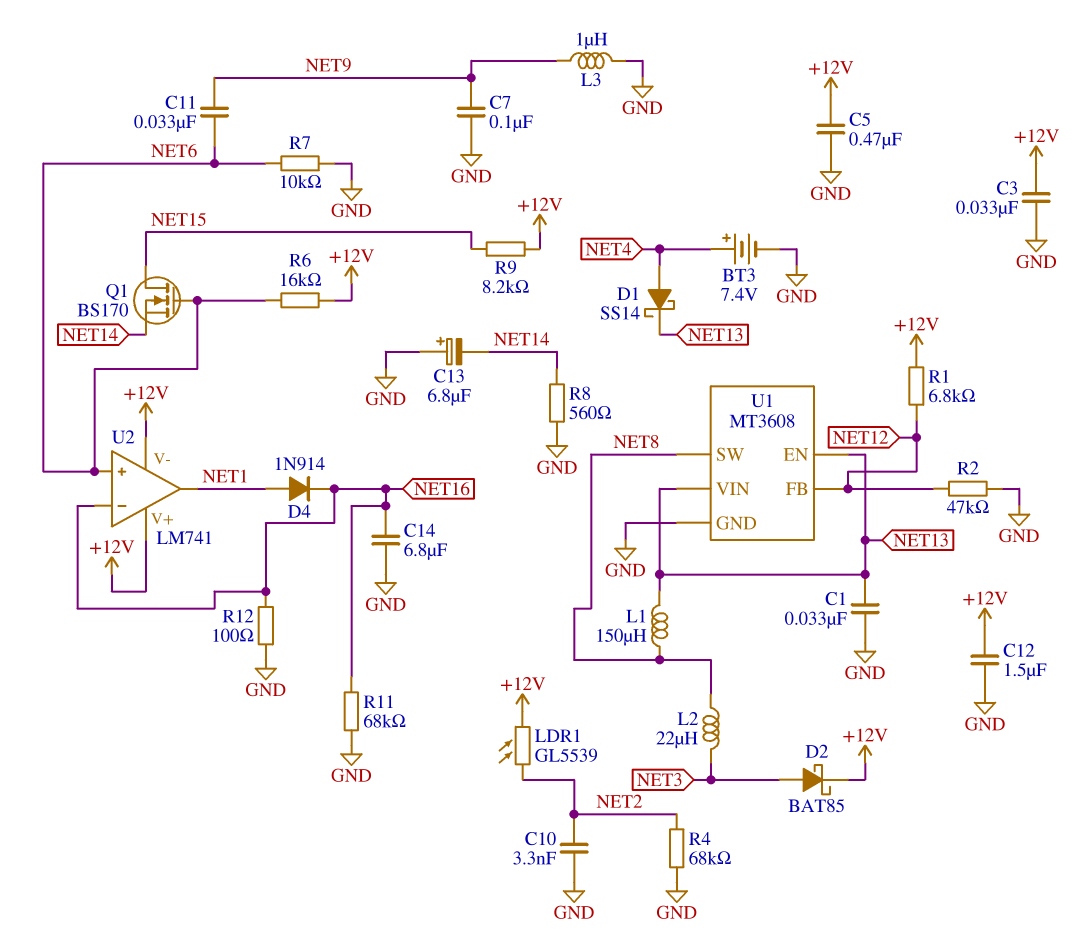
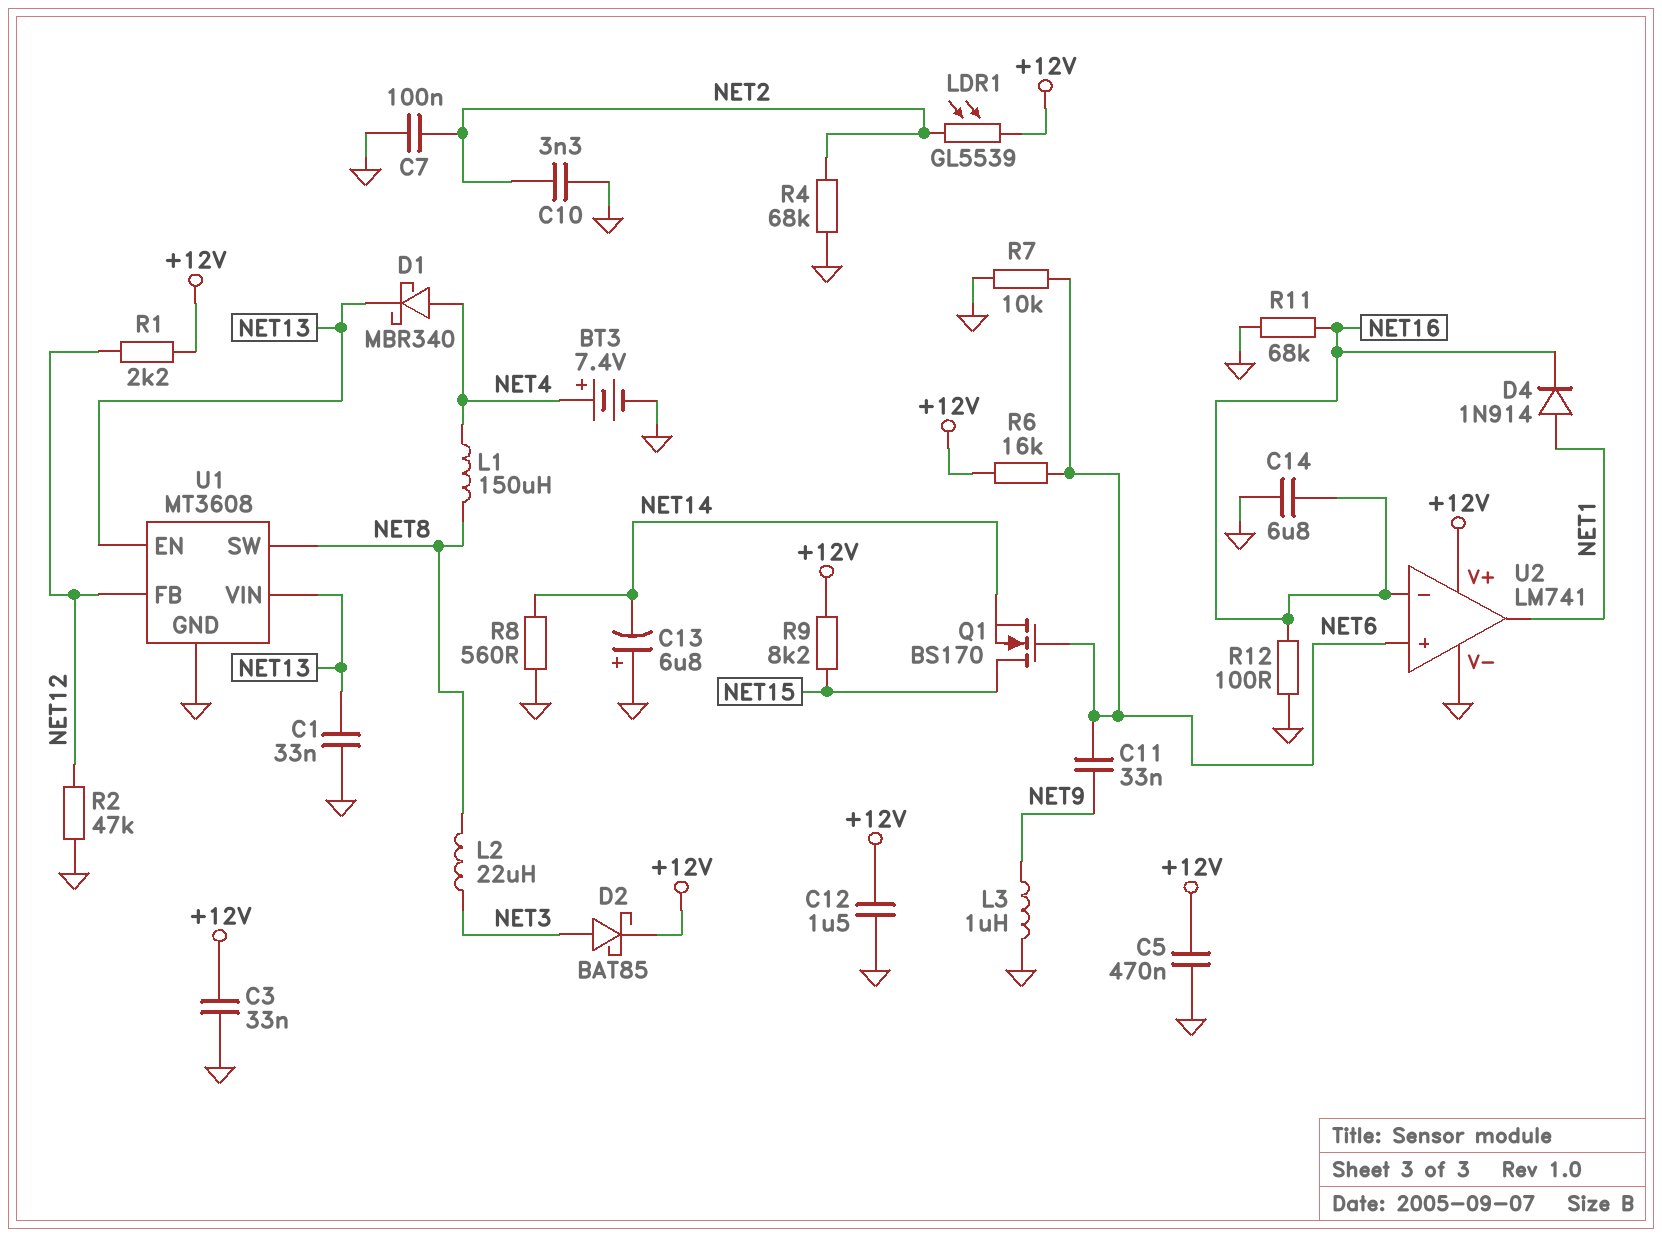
C7: 100nF (GND, NET9) -> 100nF (GND, NET2)
D1: schottky SS14 (A NET4, K NET13) -> schottky MBR340 (A NET4, K NET13)
L1: 150uH (NET8, NET13) -> 150uH (NET4, NET8)
R1: 6.8k (+12V, NET12) -> 2.2k (+12V, NET12)
U2 pin V-: +12V -> GND

